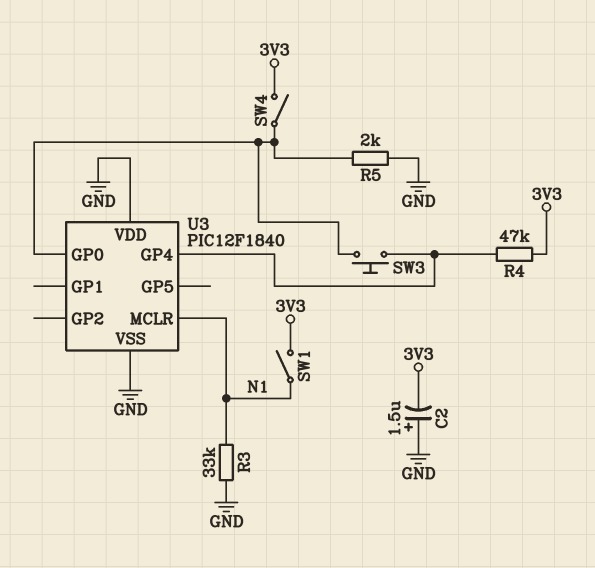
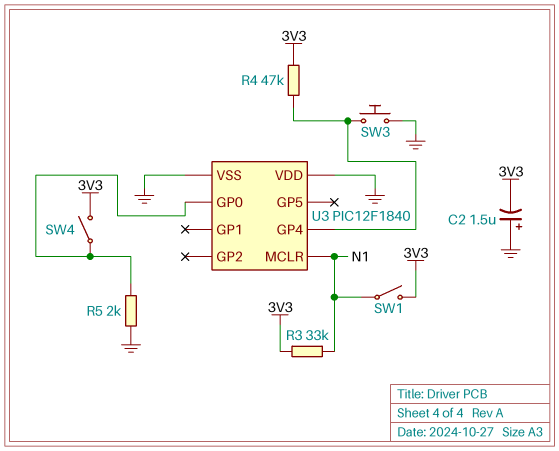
R3: 33k (GND, N1) -> 33k (3V3, N1)
SW3: button (U3/GP0, U3/GP4) -> button (GND, U3/GP4)

